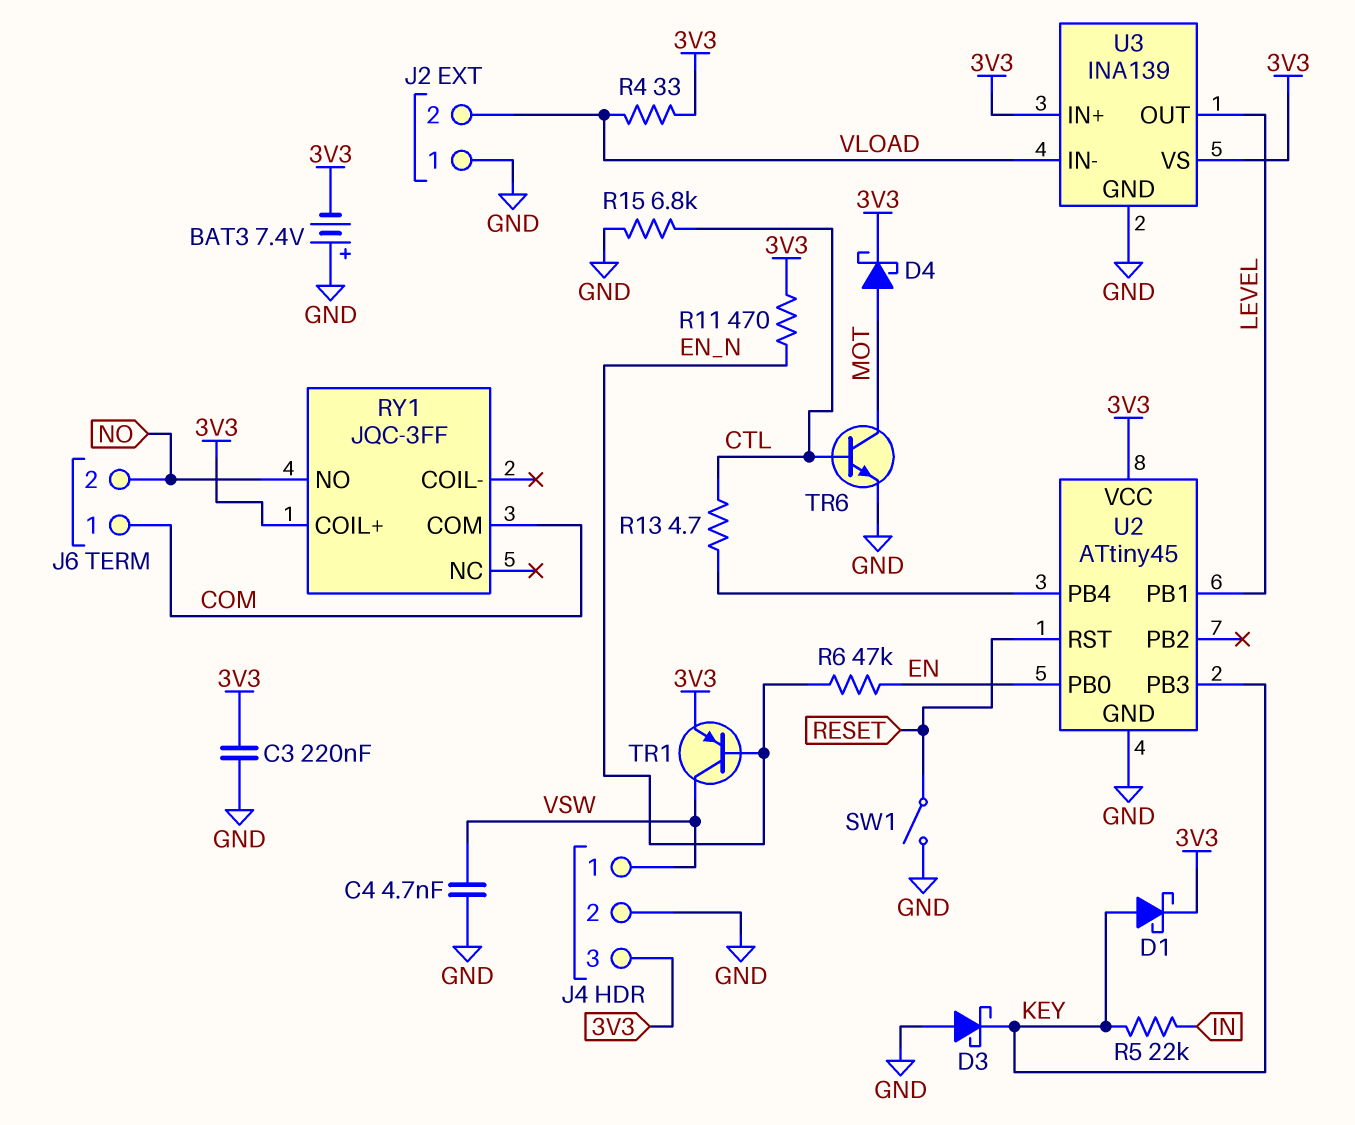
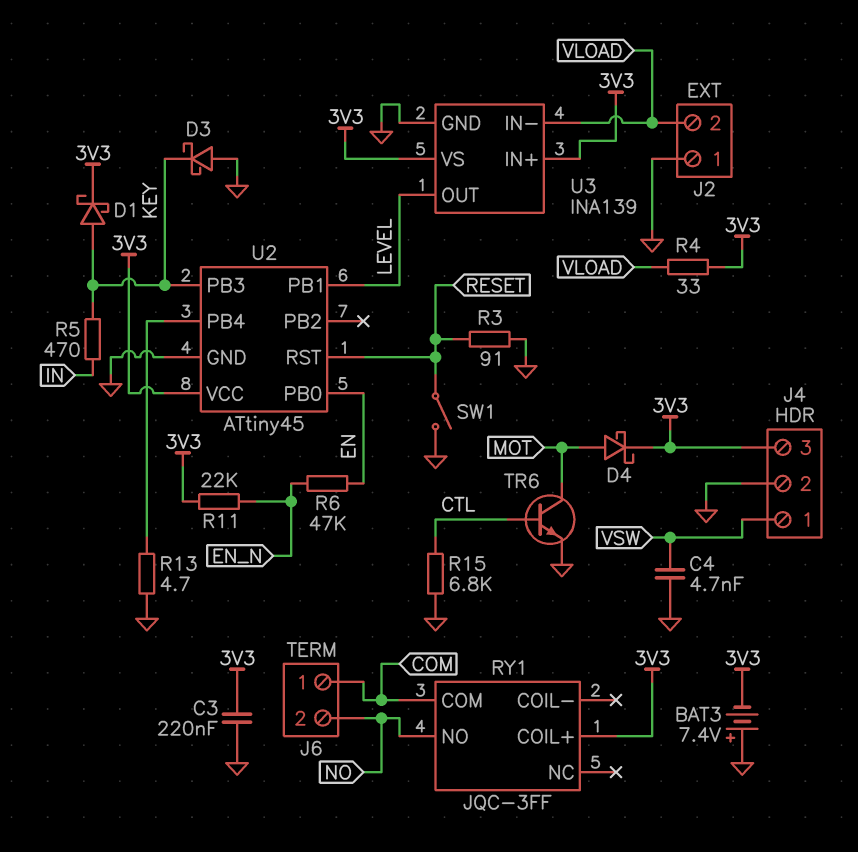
R3: none -> 91 (GND, RESET)
R5: 22k (IN, KEY) -> 470 (IN, KEY)
R11: 470 (3V3, EN_N) -> 22k (3V3, EN_N)
R13: 4.7 (CTL, U2/PB4) -> 4.7 (GND, U2/PB4)
TR1: PNP (B EN_N, C VSW, E 3V3) -> none

